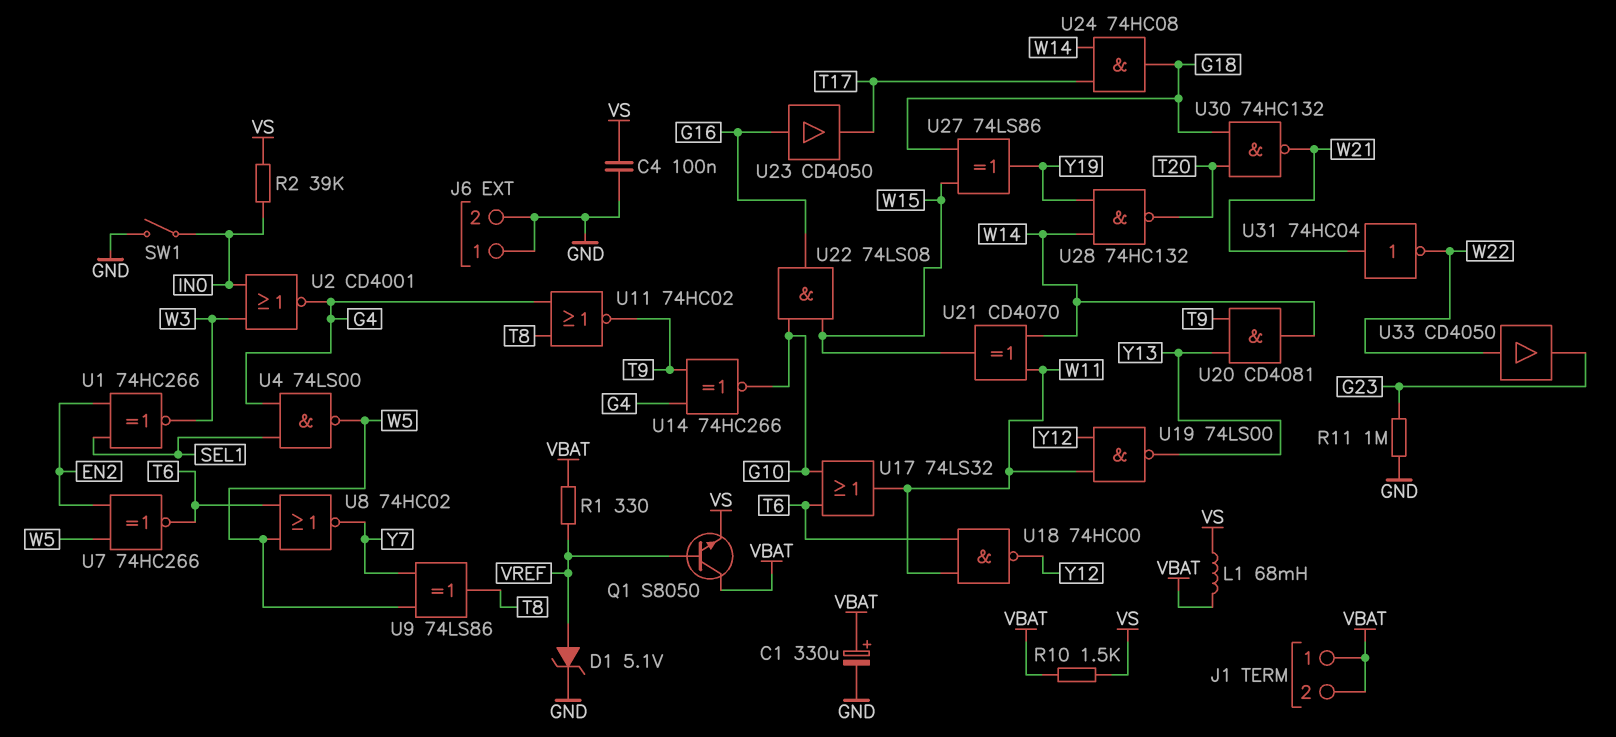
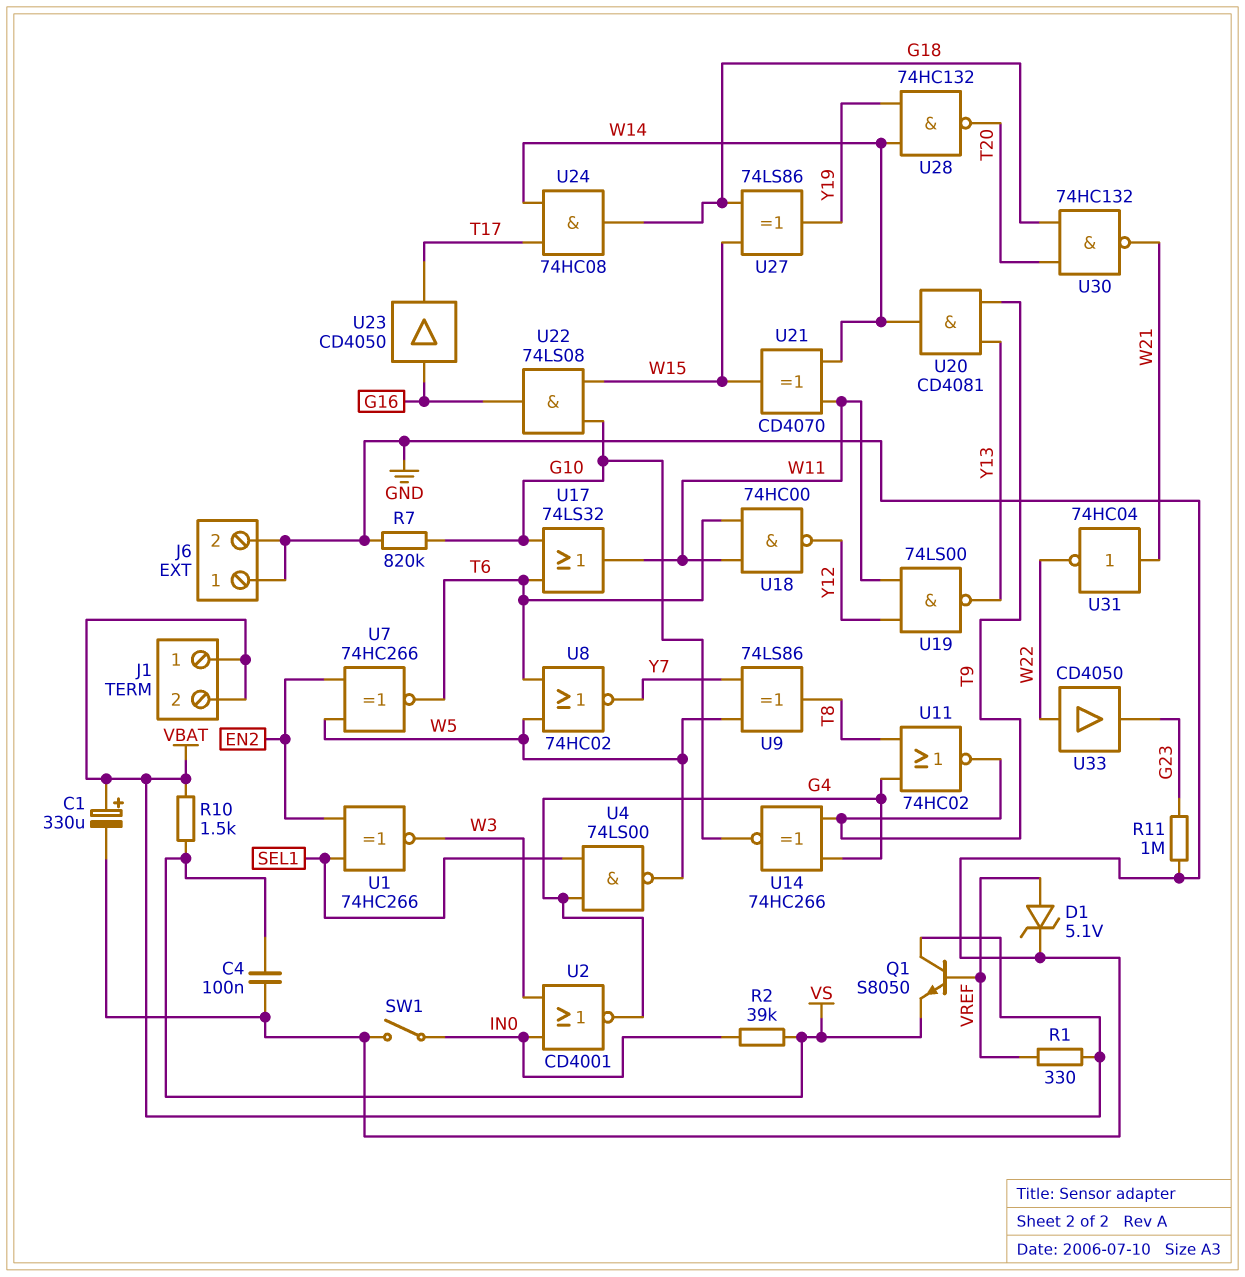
L1: 68mH (VBAT, VS) -> none
R7: none -> 820k (G10, GND)

